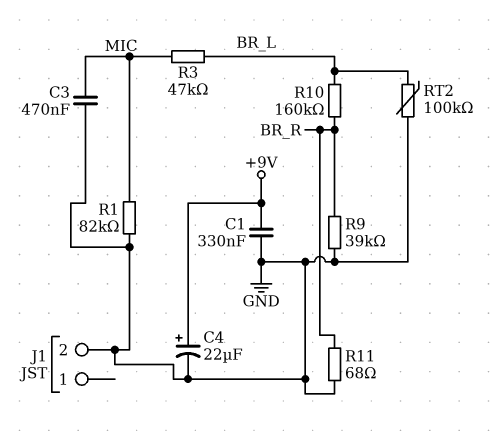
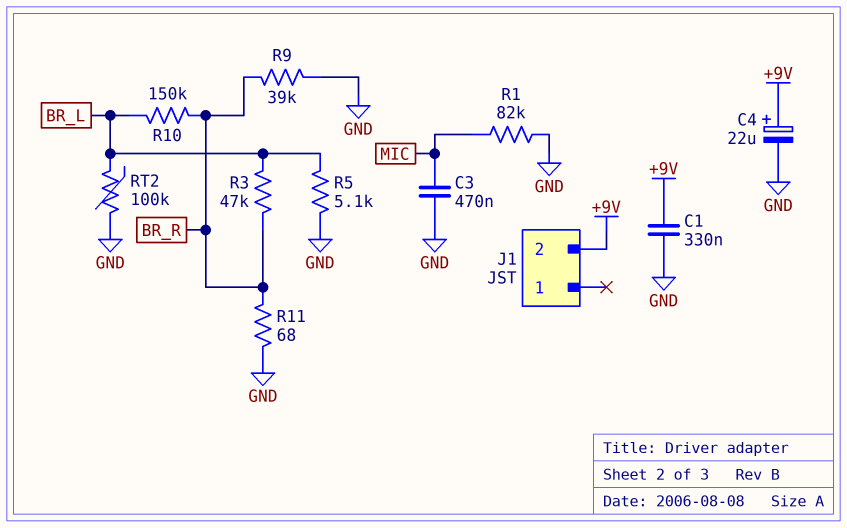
J1 pin 2: GND -> +9V
R3: 47k (BR_L, MIC) -> 47k (BR_L, BR_R)
R5: none -> 5.1k (BR_L, GND)
R10: 160k (BR_L, BR_R) -> 150k (BR_L, BR_R)

